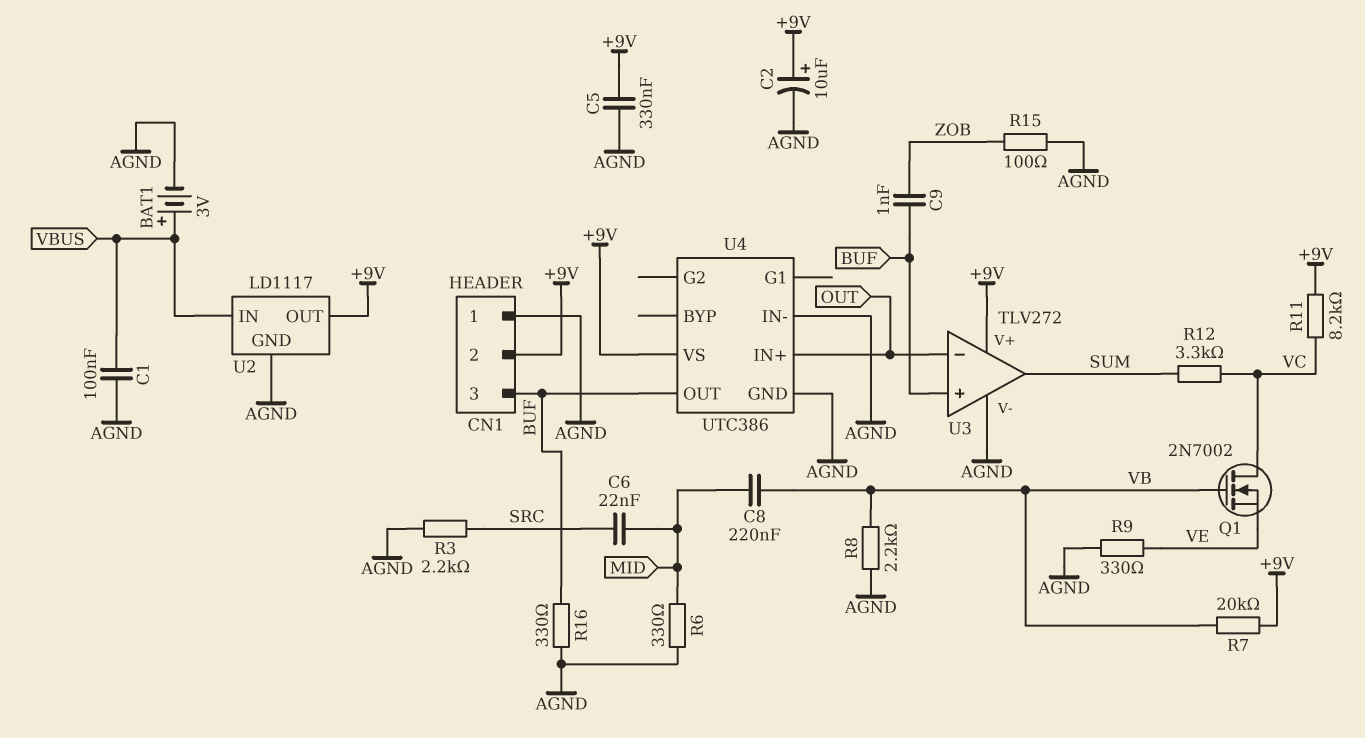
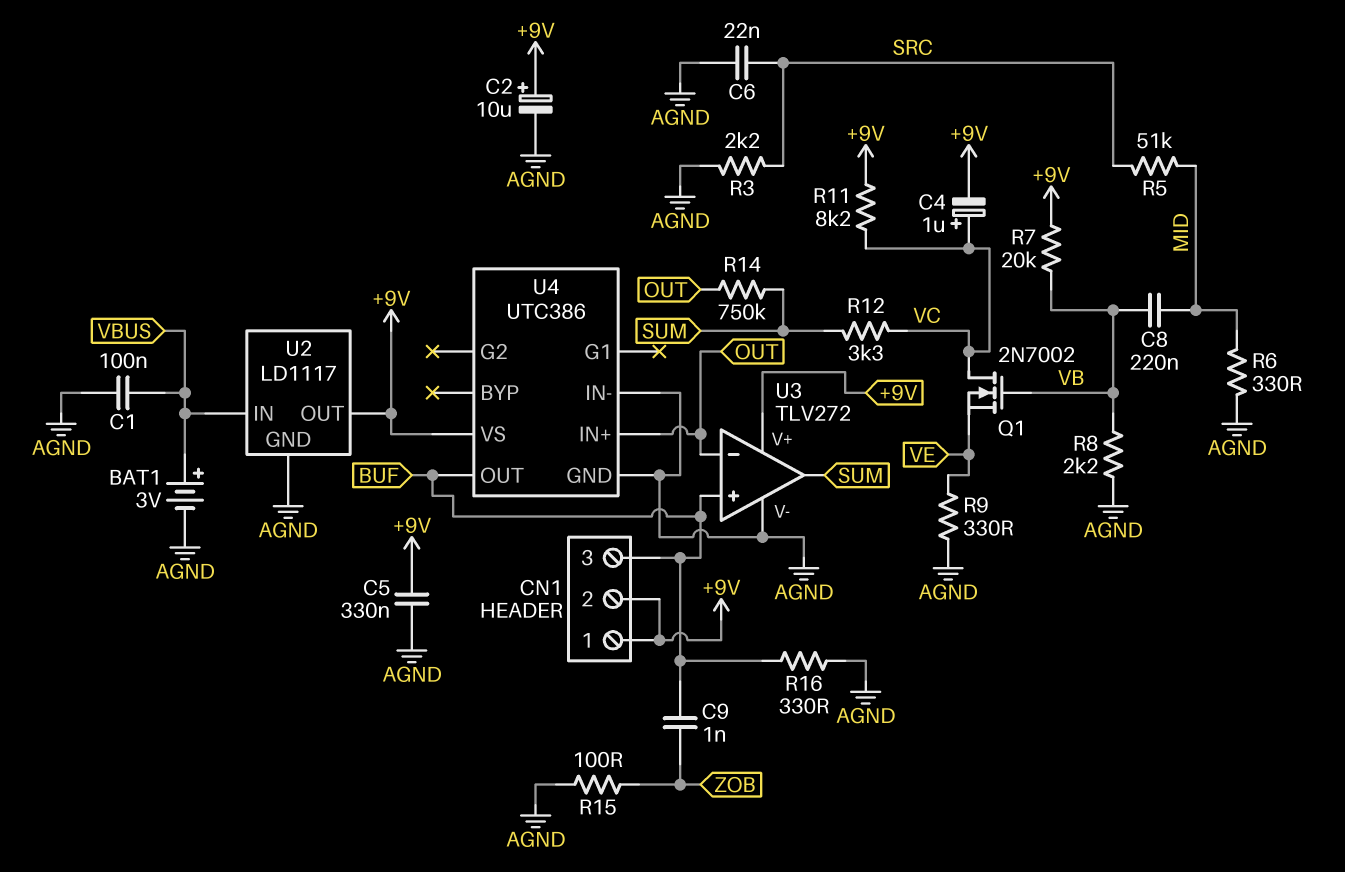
C4: none -> 1uF (plus VC, minus +9V)
C6: 22nF (MID, SRC) -> 22nF (AGND, SRC)
CN1 pin 1: AGND -> +9V
R5: none -> 51k (MID, SRC)
R14: none -> 750k (OUT, SUM)

